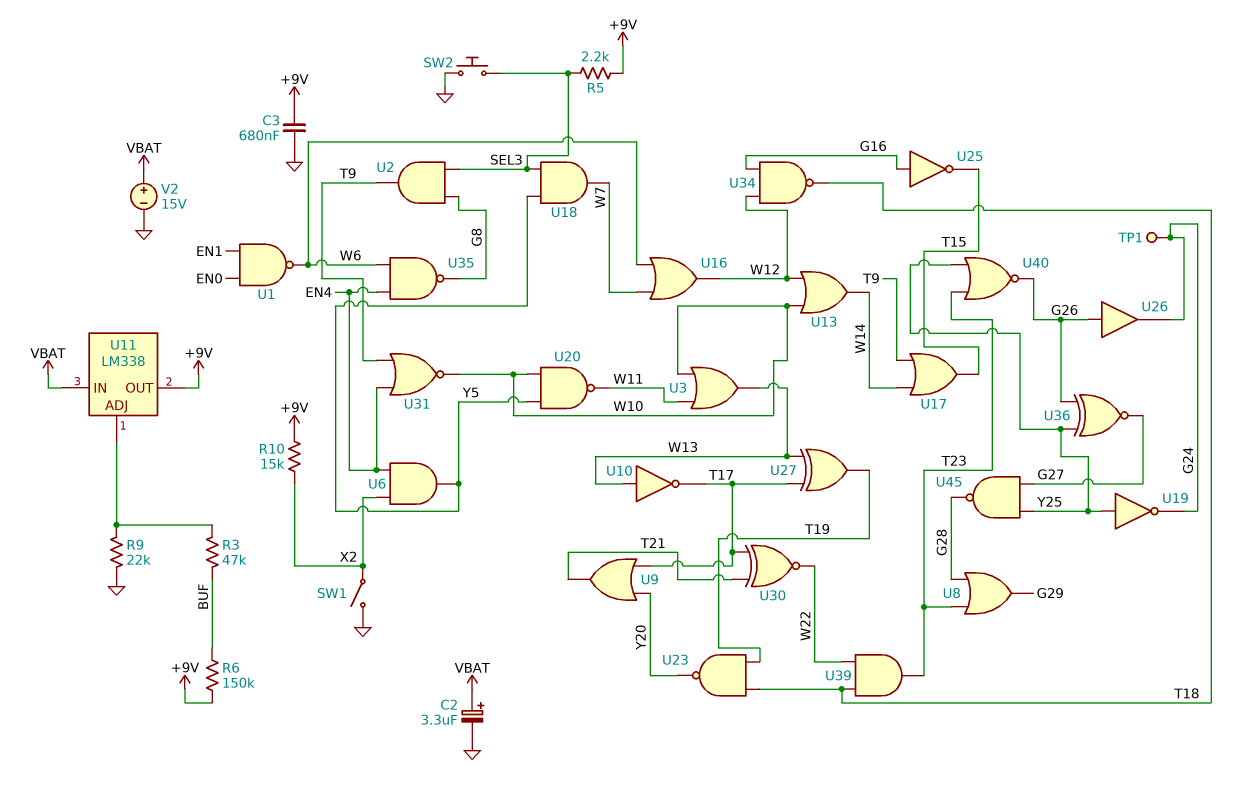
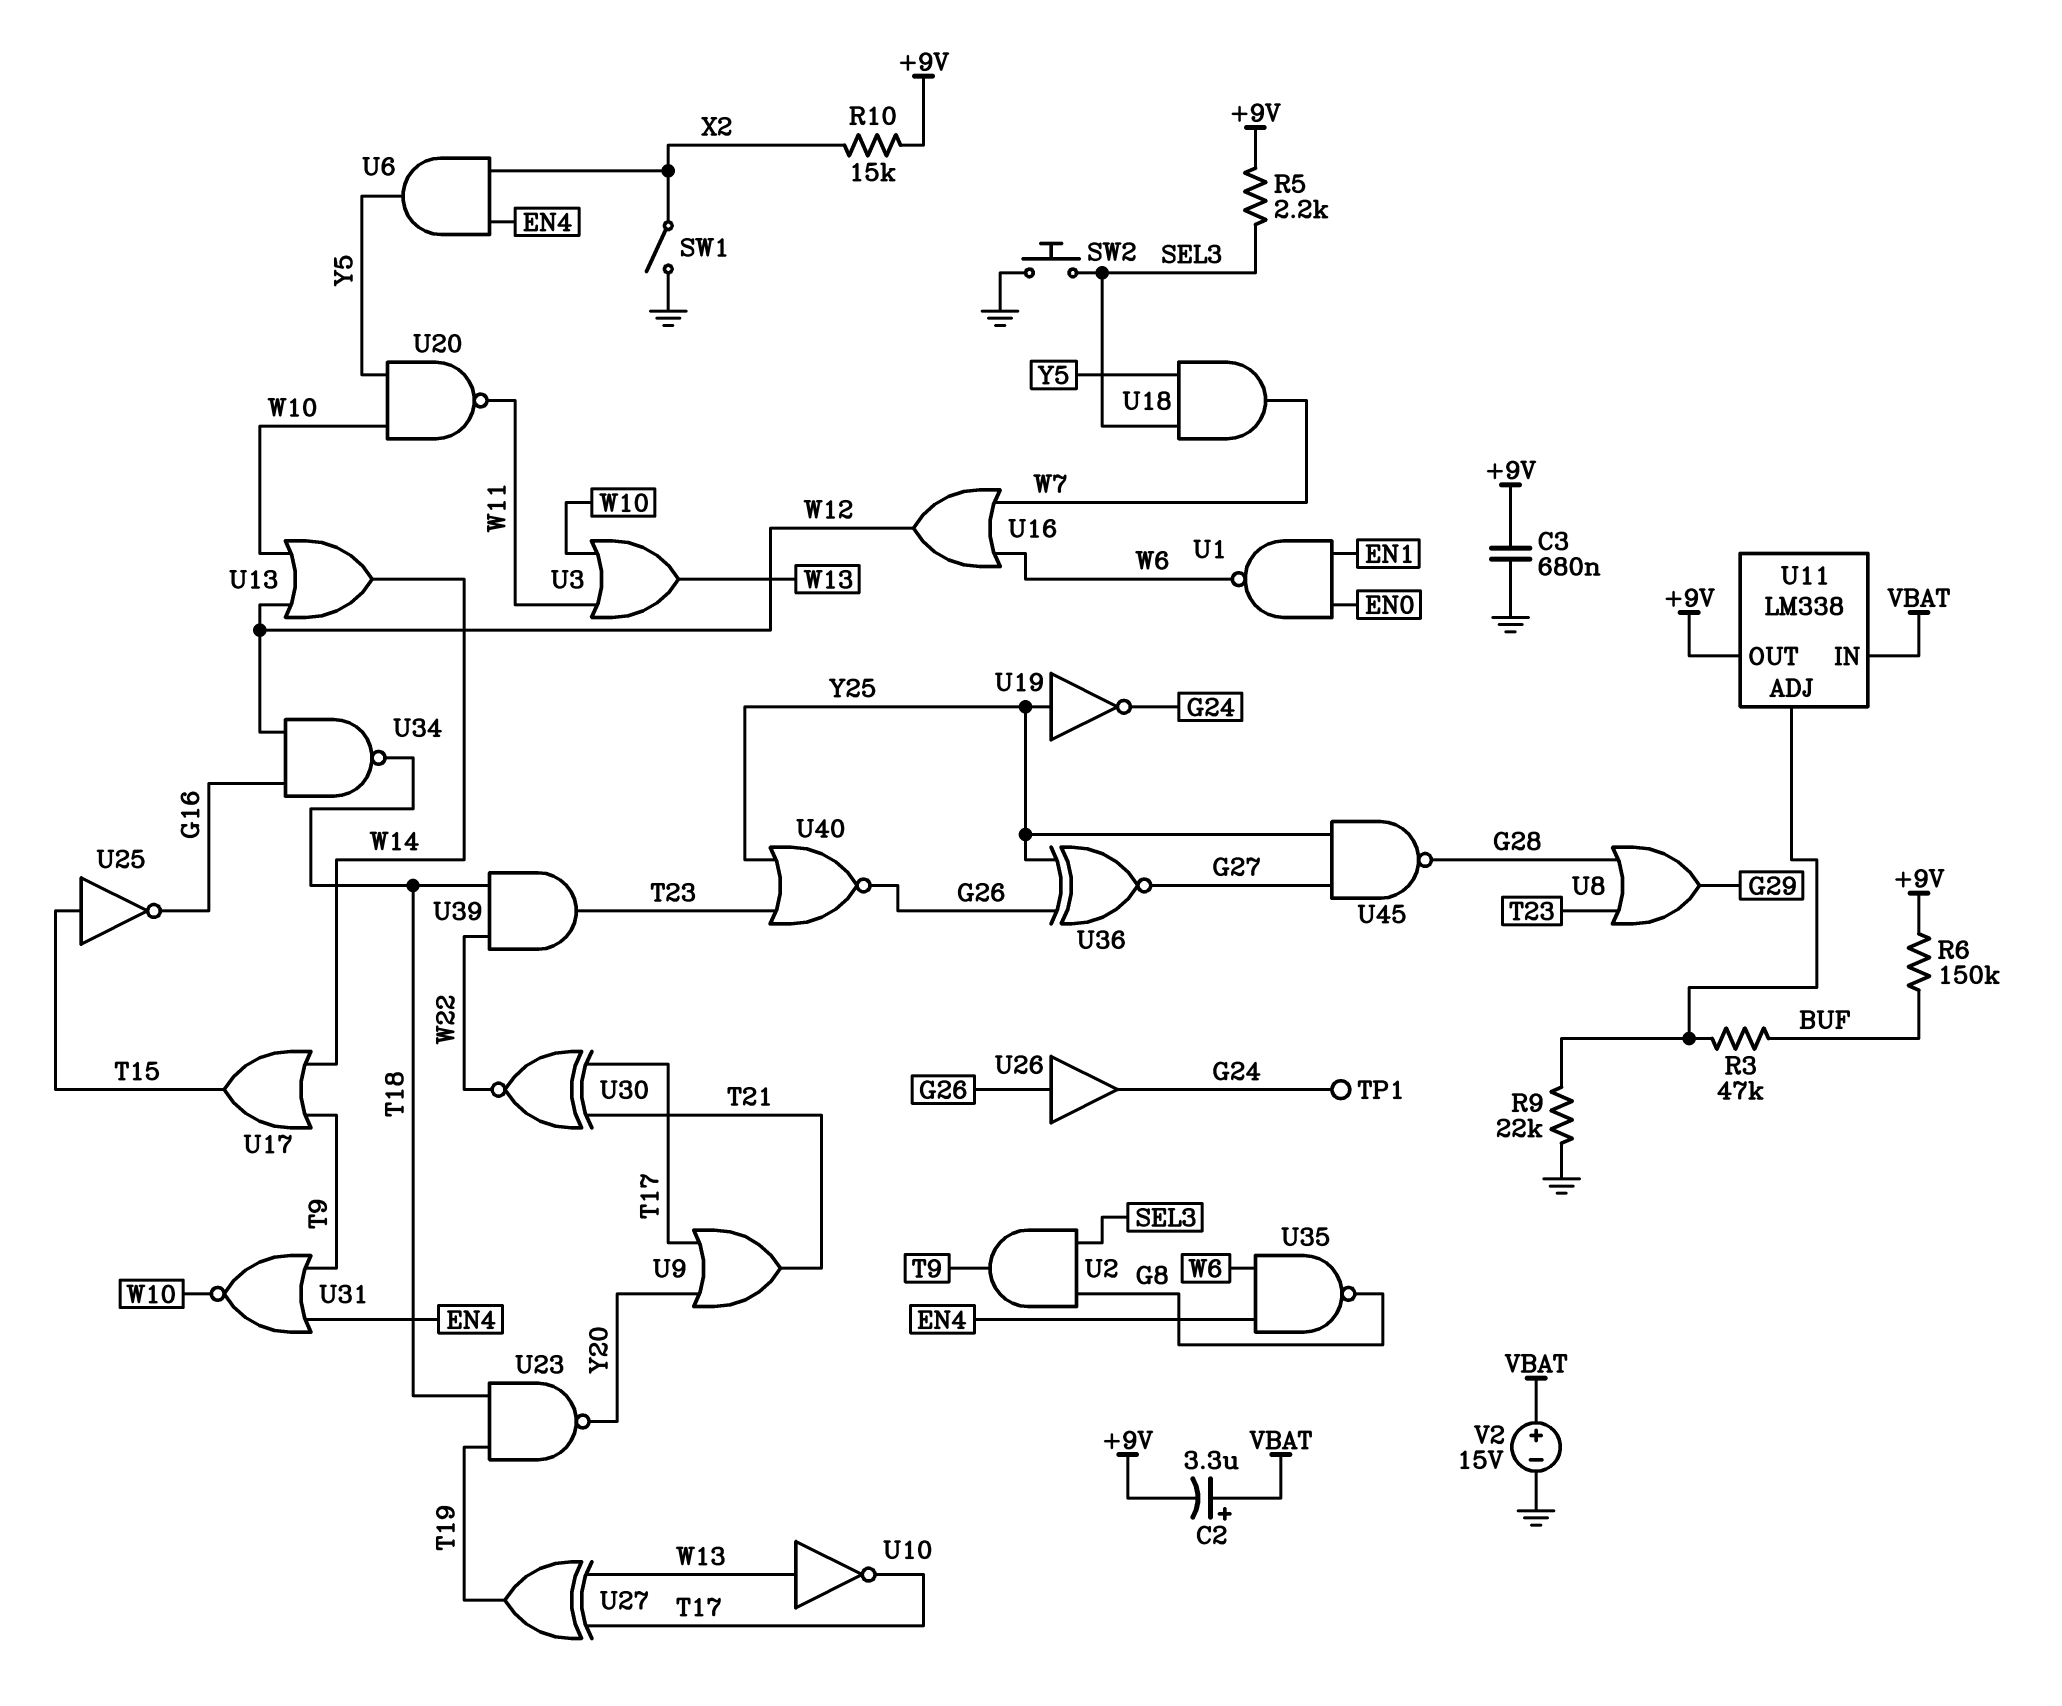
C2: 3.3uF (plus VBAT, minus GND) -> 3.3uF (plus VBAT, minus +9V)
U25: NOT (in G16, out T15) -> NOT (in T15, out G16)

